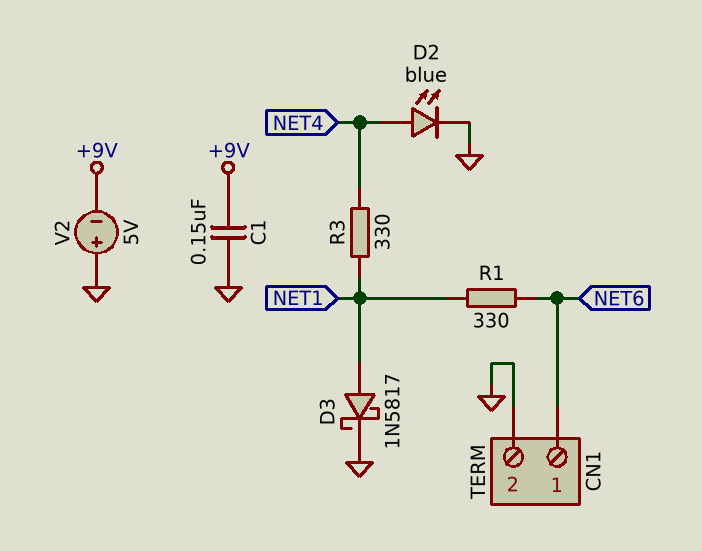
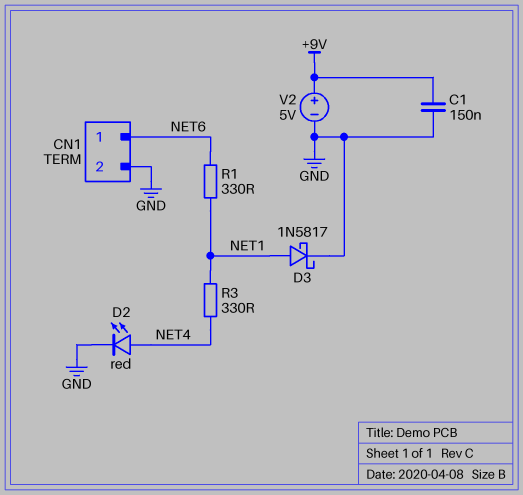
D2: LED blue (A NET4, K GND) -> LED red (A NET4, K GND)
V2: 5V (plus GND, minus +9V) -> 5V (plus +9V, minus GND)

